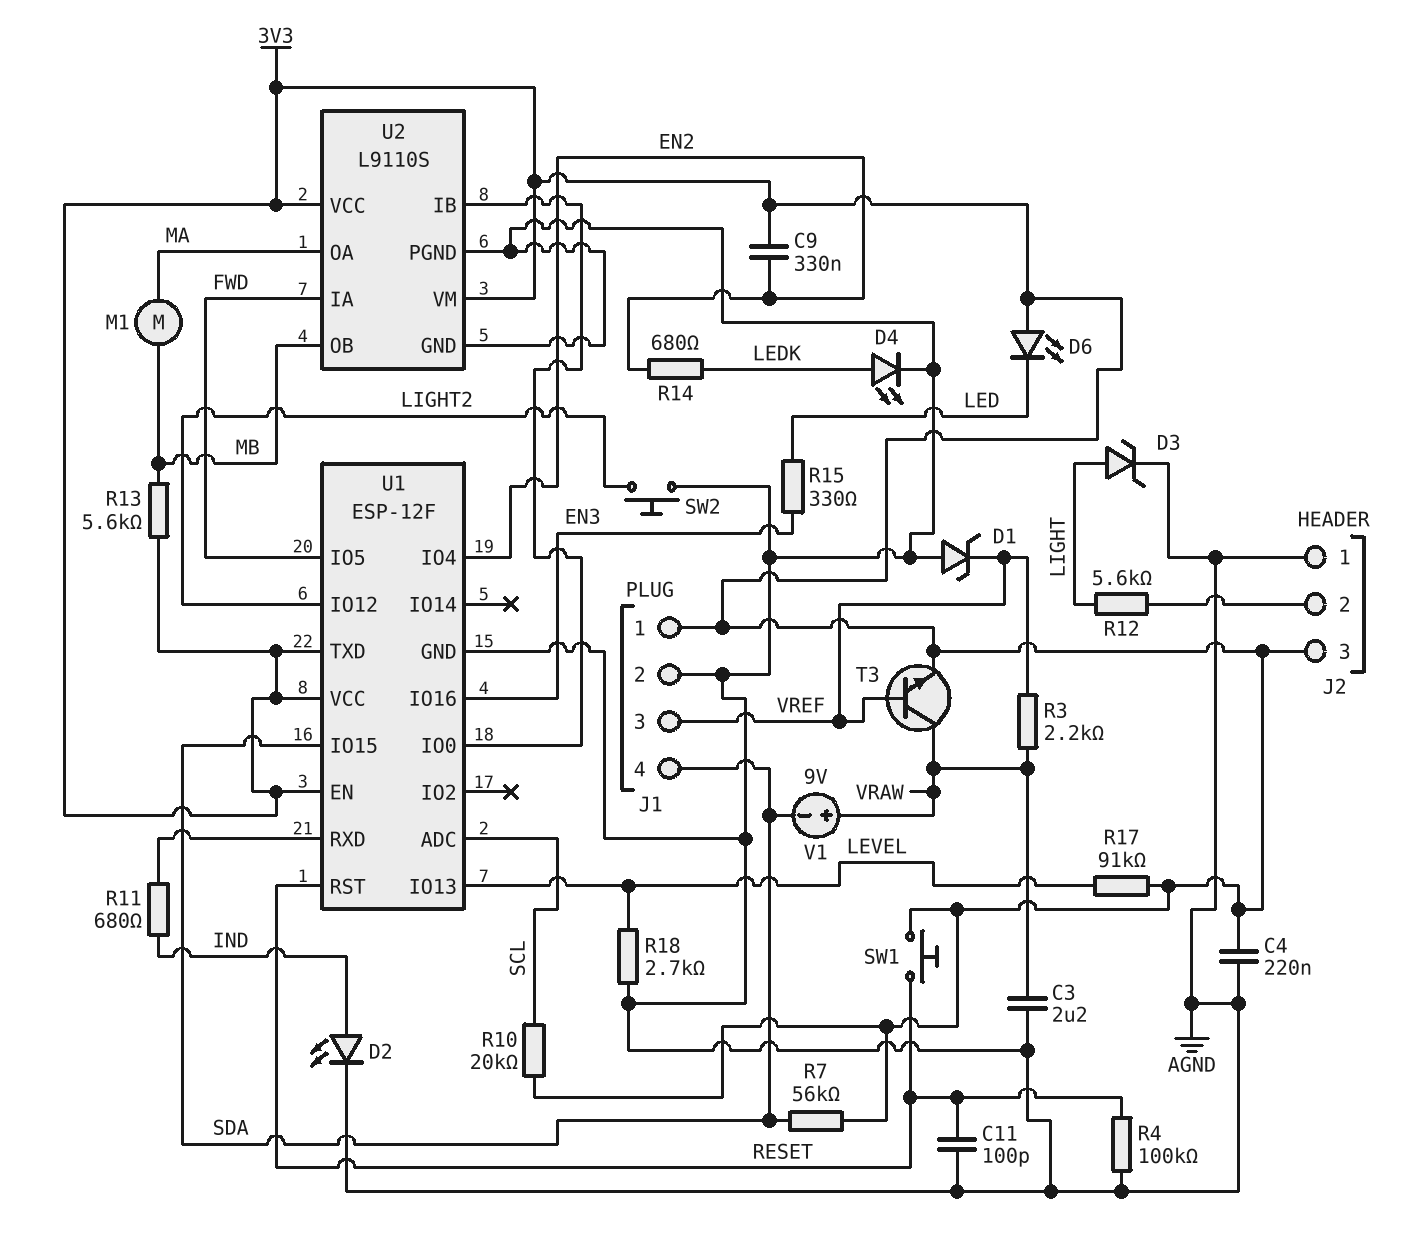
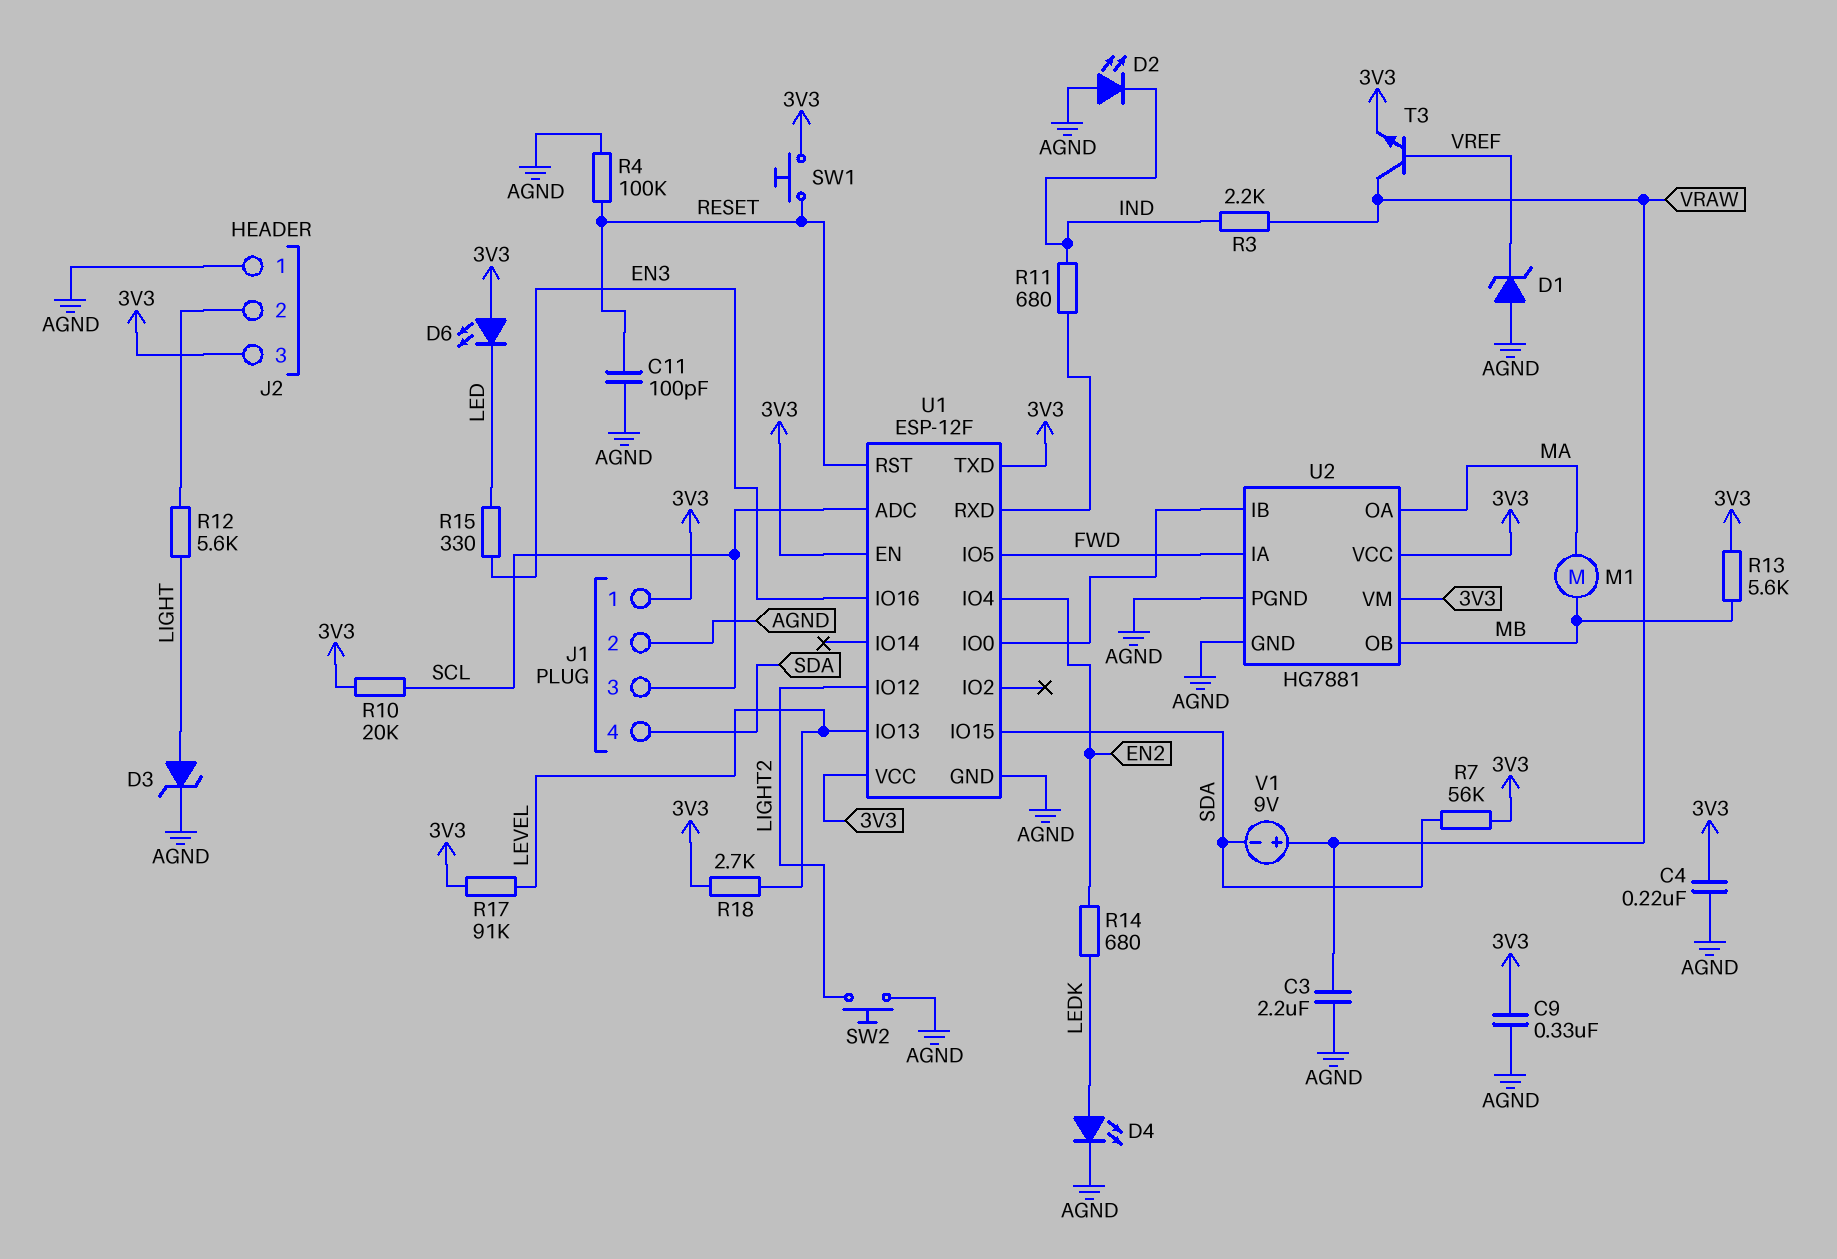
C9: 330nF (3V3, EN2) -> 330nF (3V3, AGND)
D2: LED (A IND, K AGND) -> LED (A AGND, K IND)
J1 pin 3: VREF -> SCL
R3: 2.2k (VRAW, VREF) -> 2.2k (IND, VRAW)
R18: 2.7k (AGND, LEVEL) -> 2.7k (3V3, LEVEL)
U2: L9110S -> HG7881

